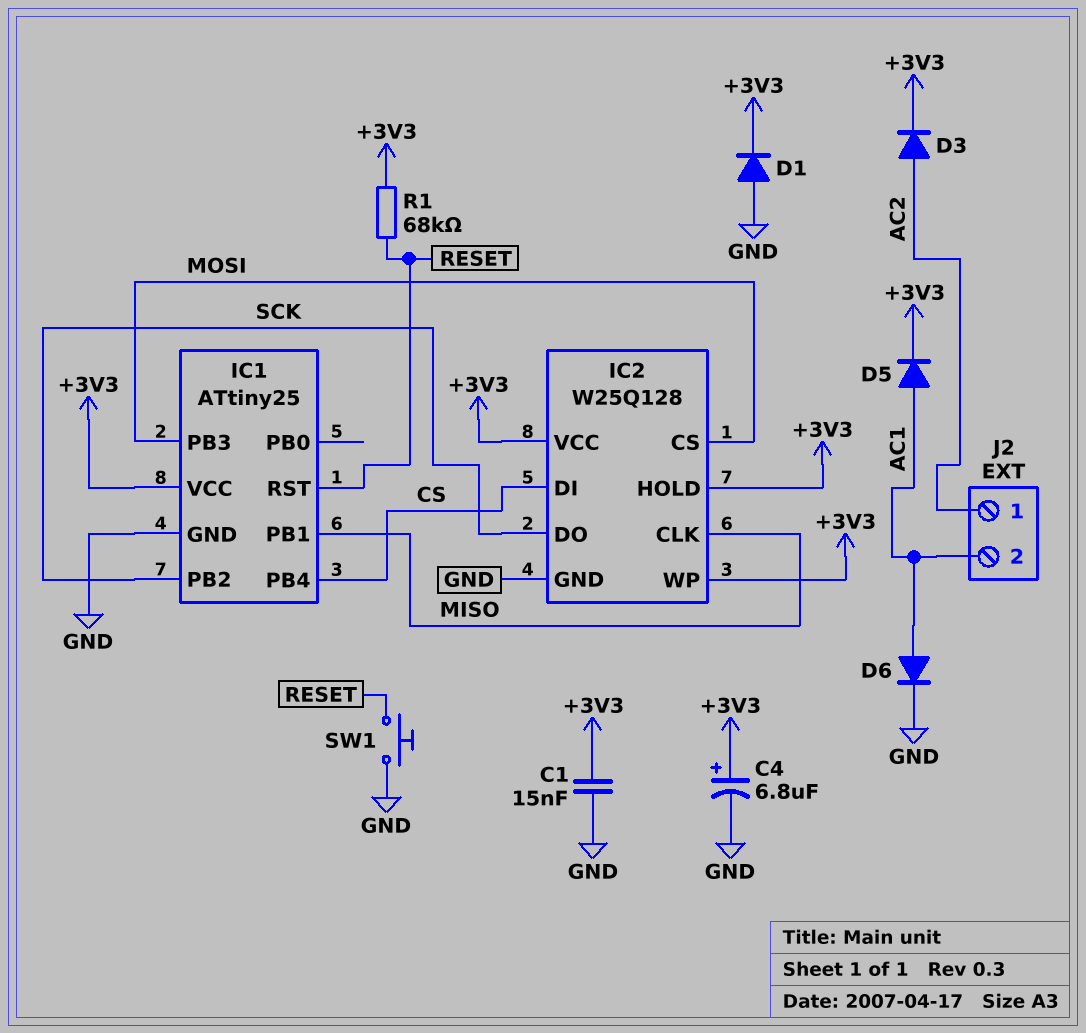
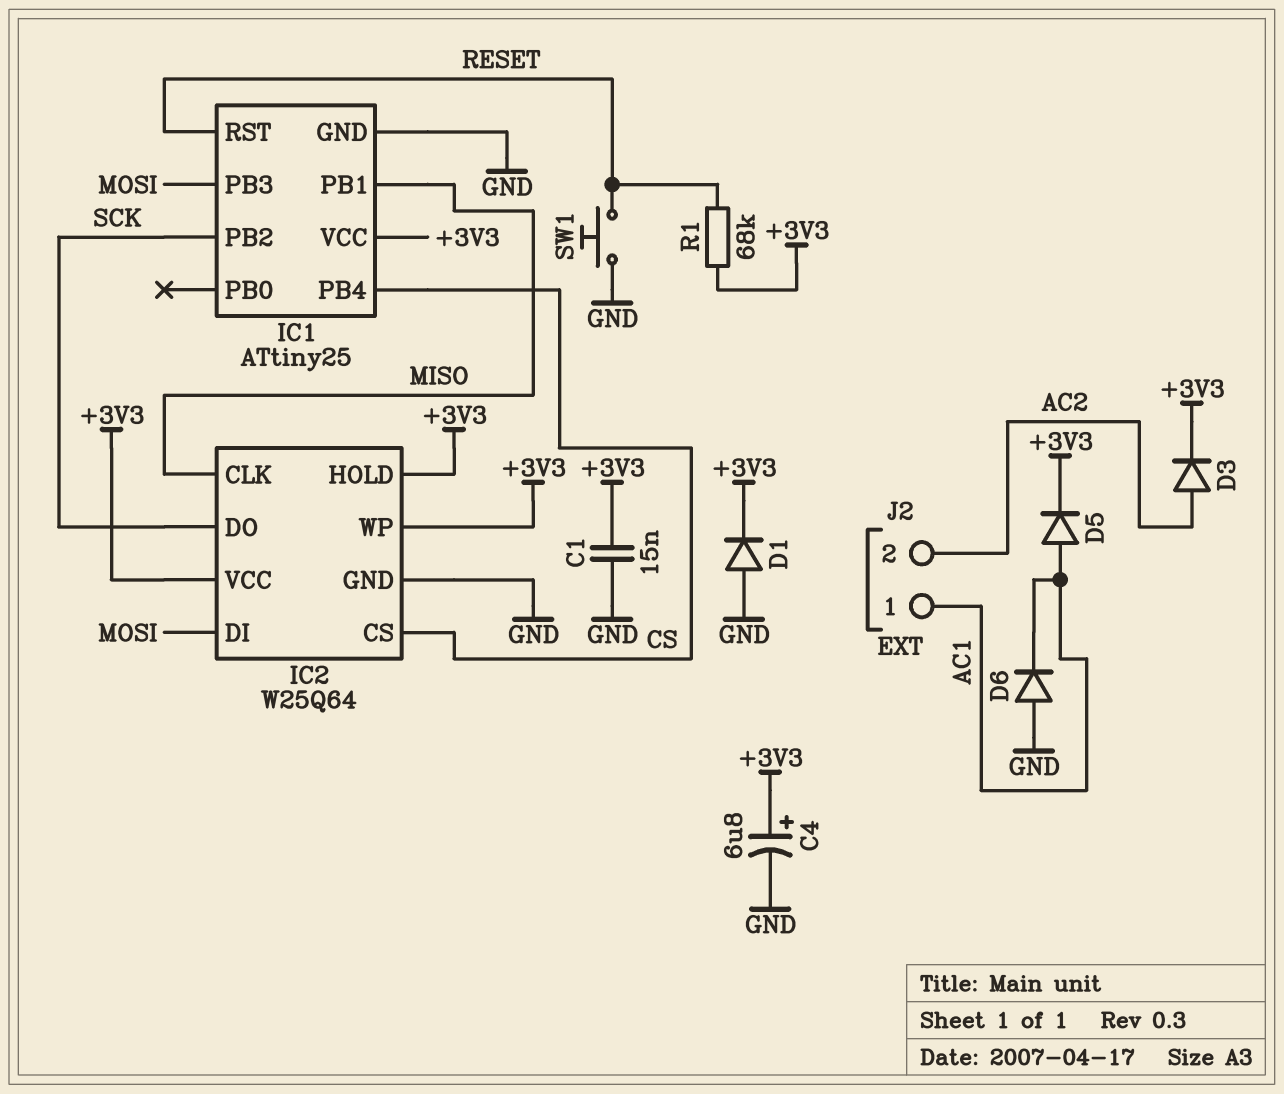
D6: diode (A AC1, K GND) -> diode (A GND, K AC1)
IC2: W25Q128 -> W25Q64
IC2 pin CS: MOSI -> CS
IC2 pin DI: CS -> MOSI
J2 pin 1: AC2 -> AC1
J2 pin 2: AC1 -> AC2

